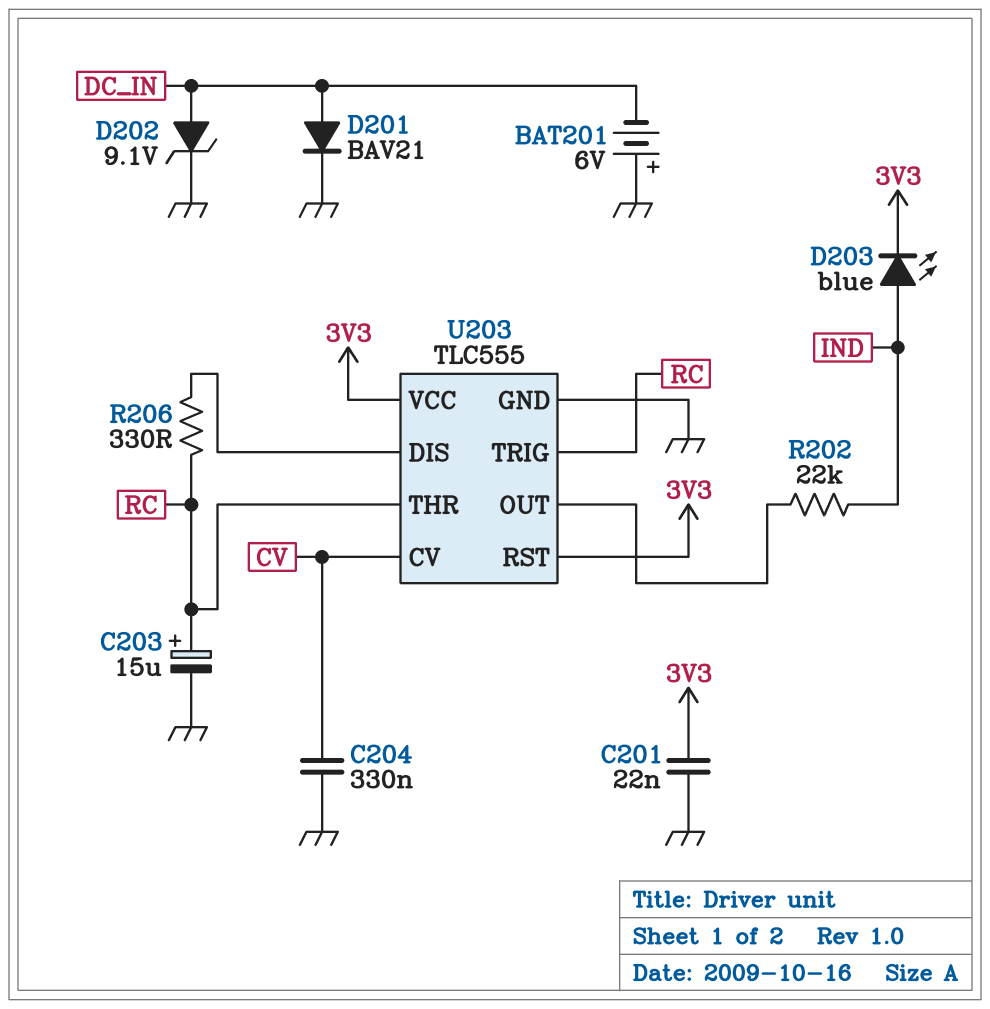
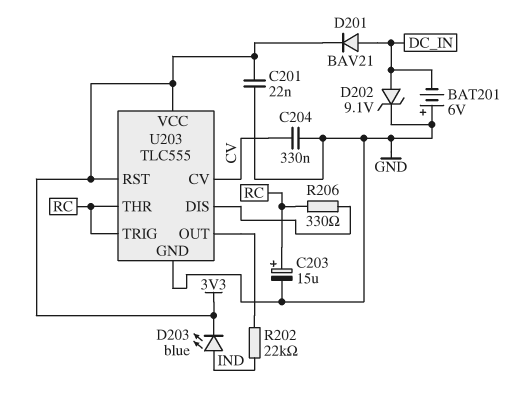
D201: diode BAV21 (A DC_IN, K GND) -> diode BAV21 (A DC_IN, K 3V3)

